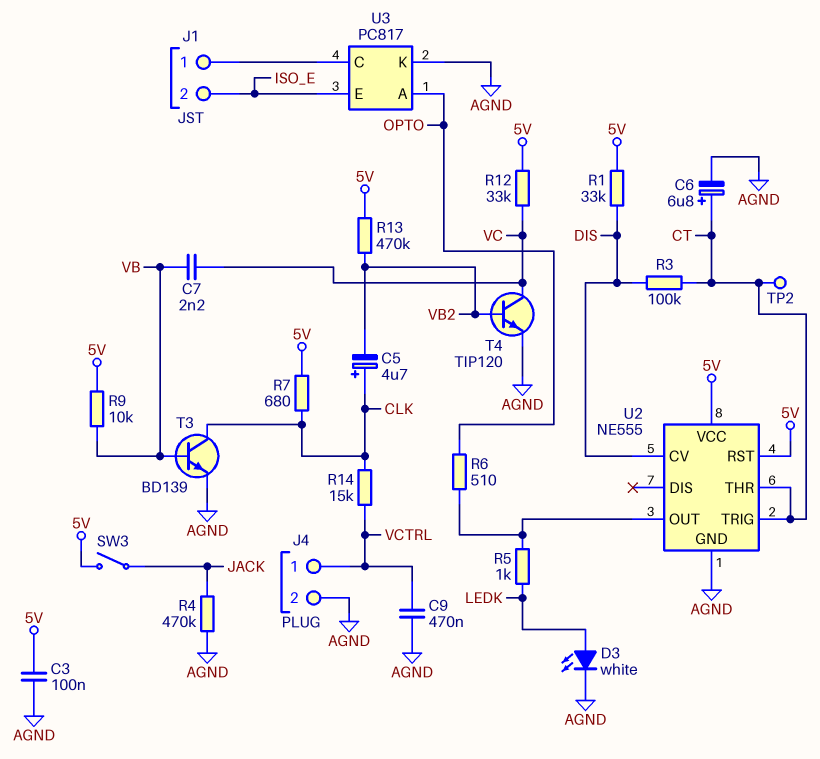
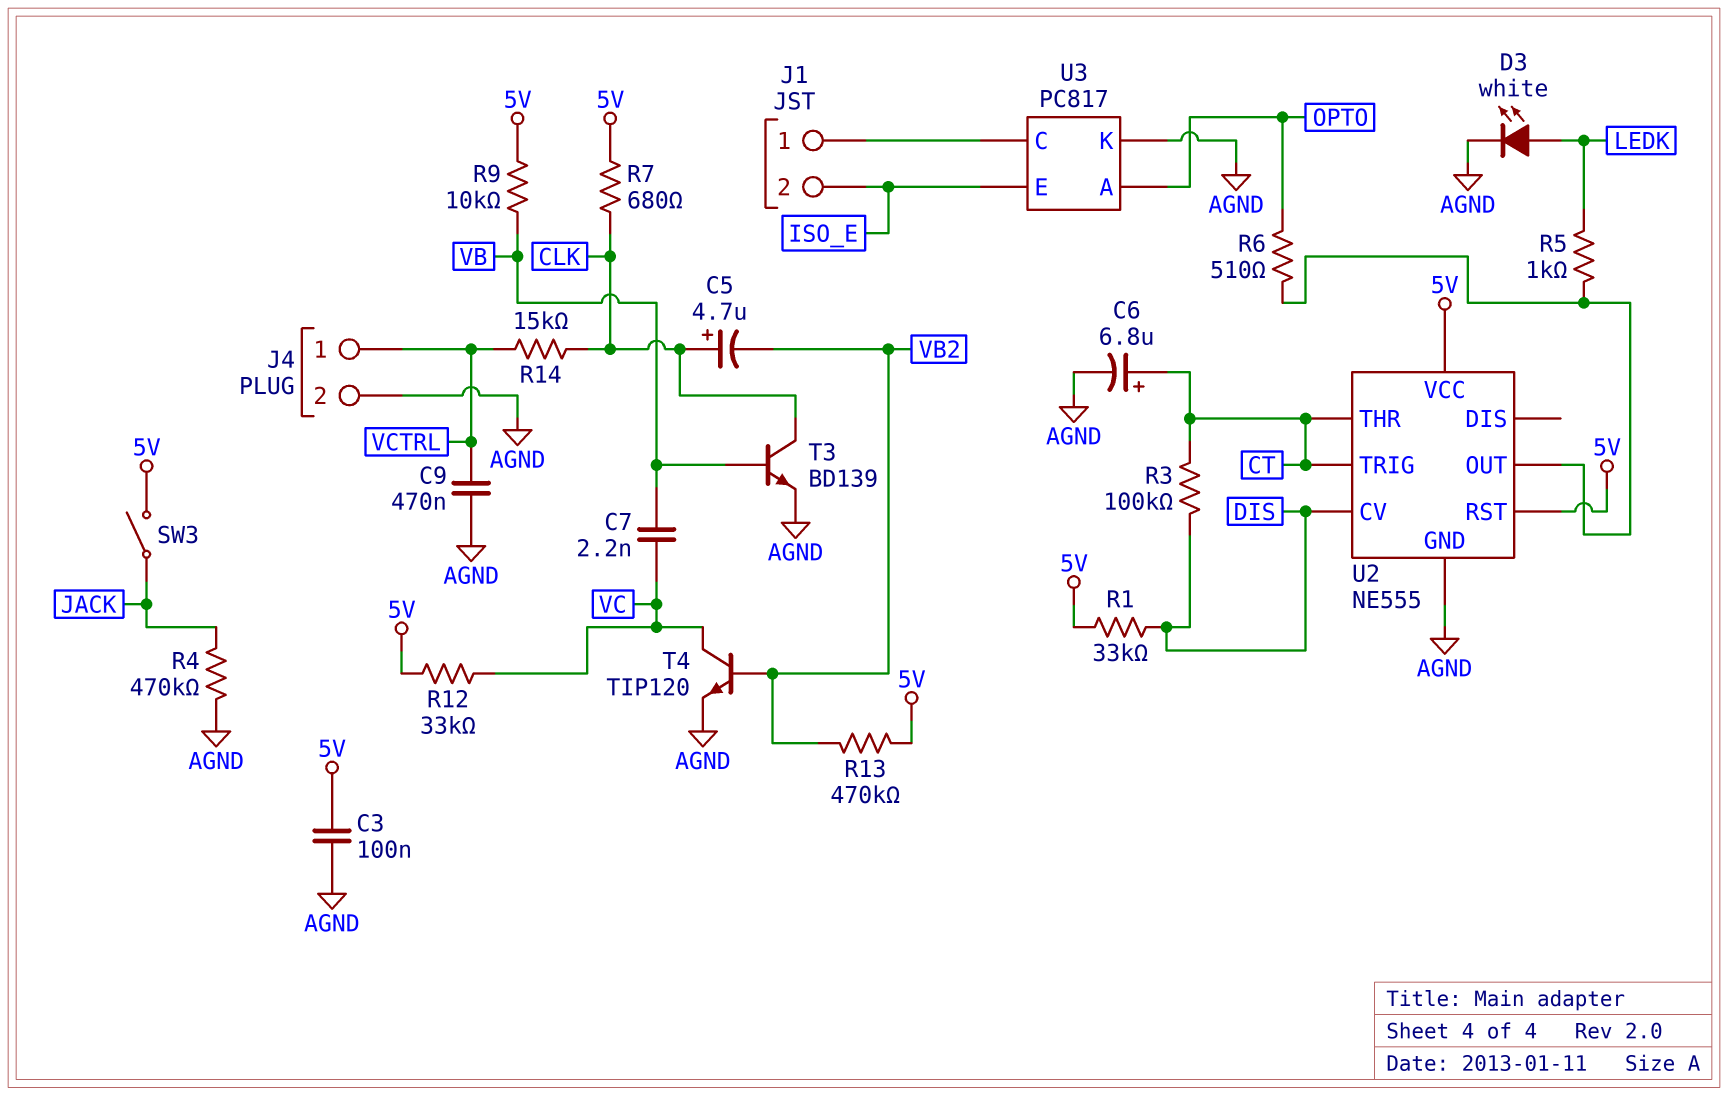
TP2: test point (CT) -> none

